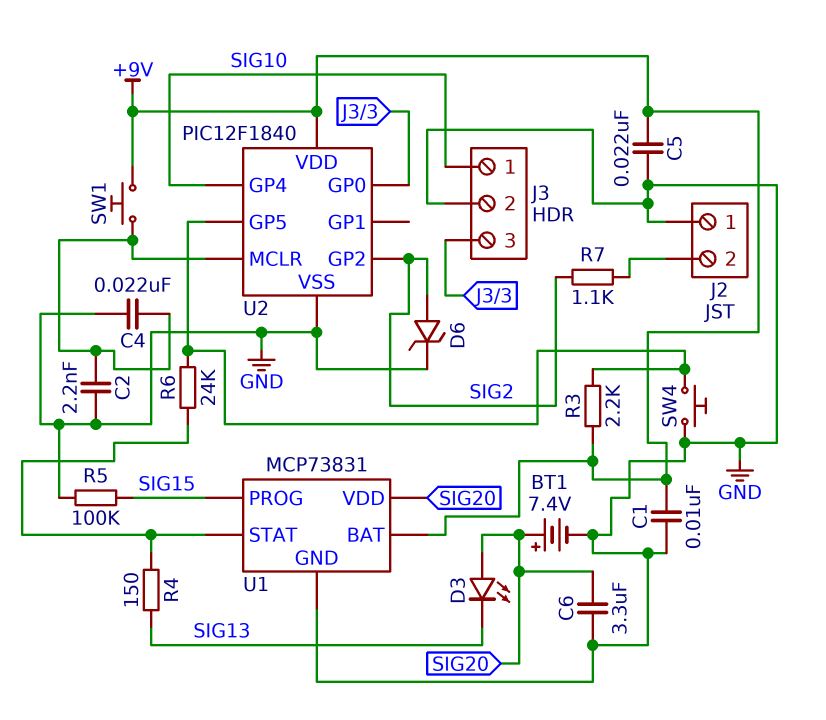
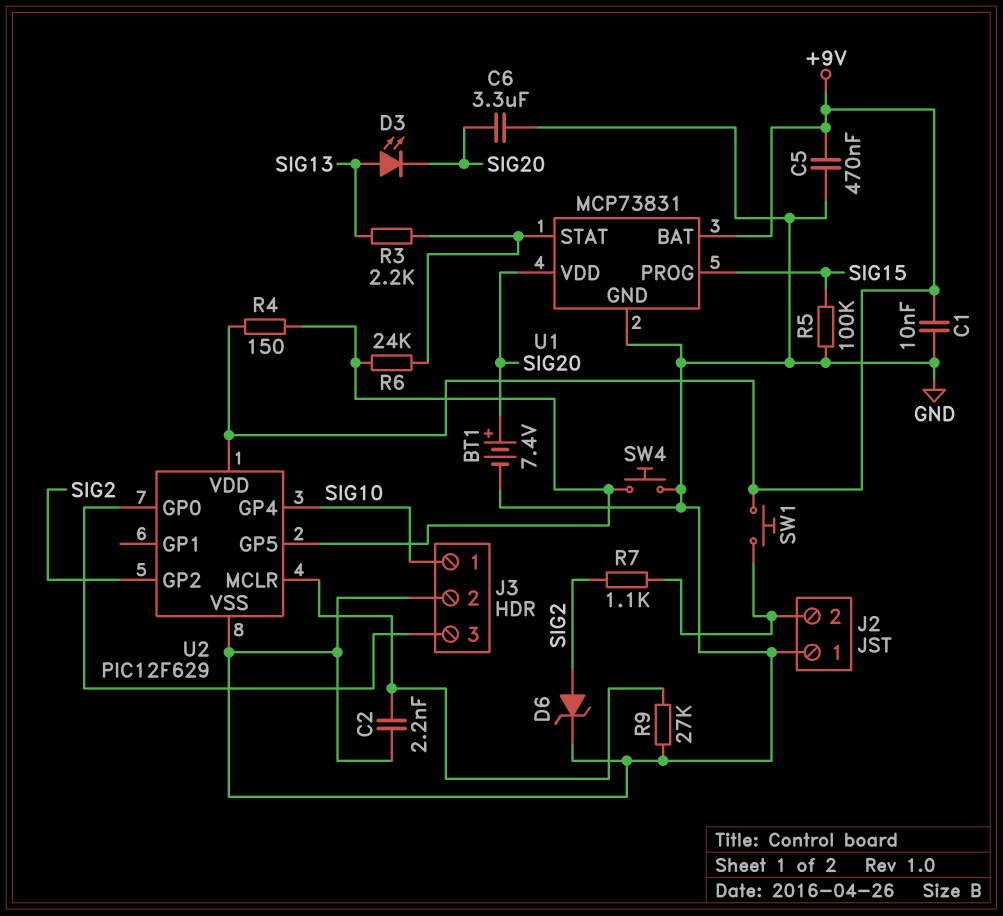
C4: 22nF (GND, U2/MCLR) -> none
C5: 22nF (+9V, GND) -> 470nF (+9V, GND)
D3: LED (A SIG20, K SIG13) -> LED (A SIG13, K SIG20)
R3: 2.2k (+9V, U2/GP5) -> 2.2k (SIG13, U1/STAT)
R4: 150 (SIG13, U1/STAT) -> 150 (+9V, U2/GP5)
R9: none -> 27k (GND, U2/MCLR)
SW1: button (+9V, U2/MCLR) -> button (+9V, J2/2)
U2: PIC12F1840 -> PIC12F629

